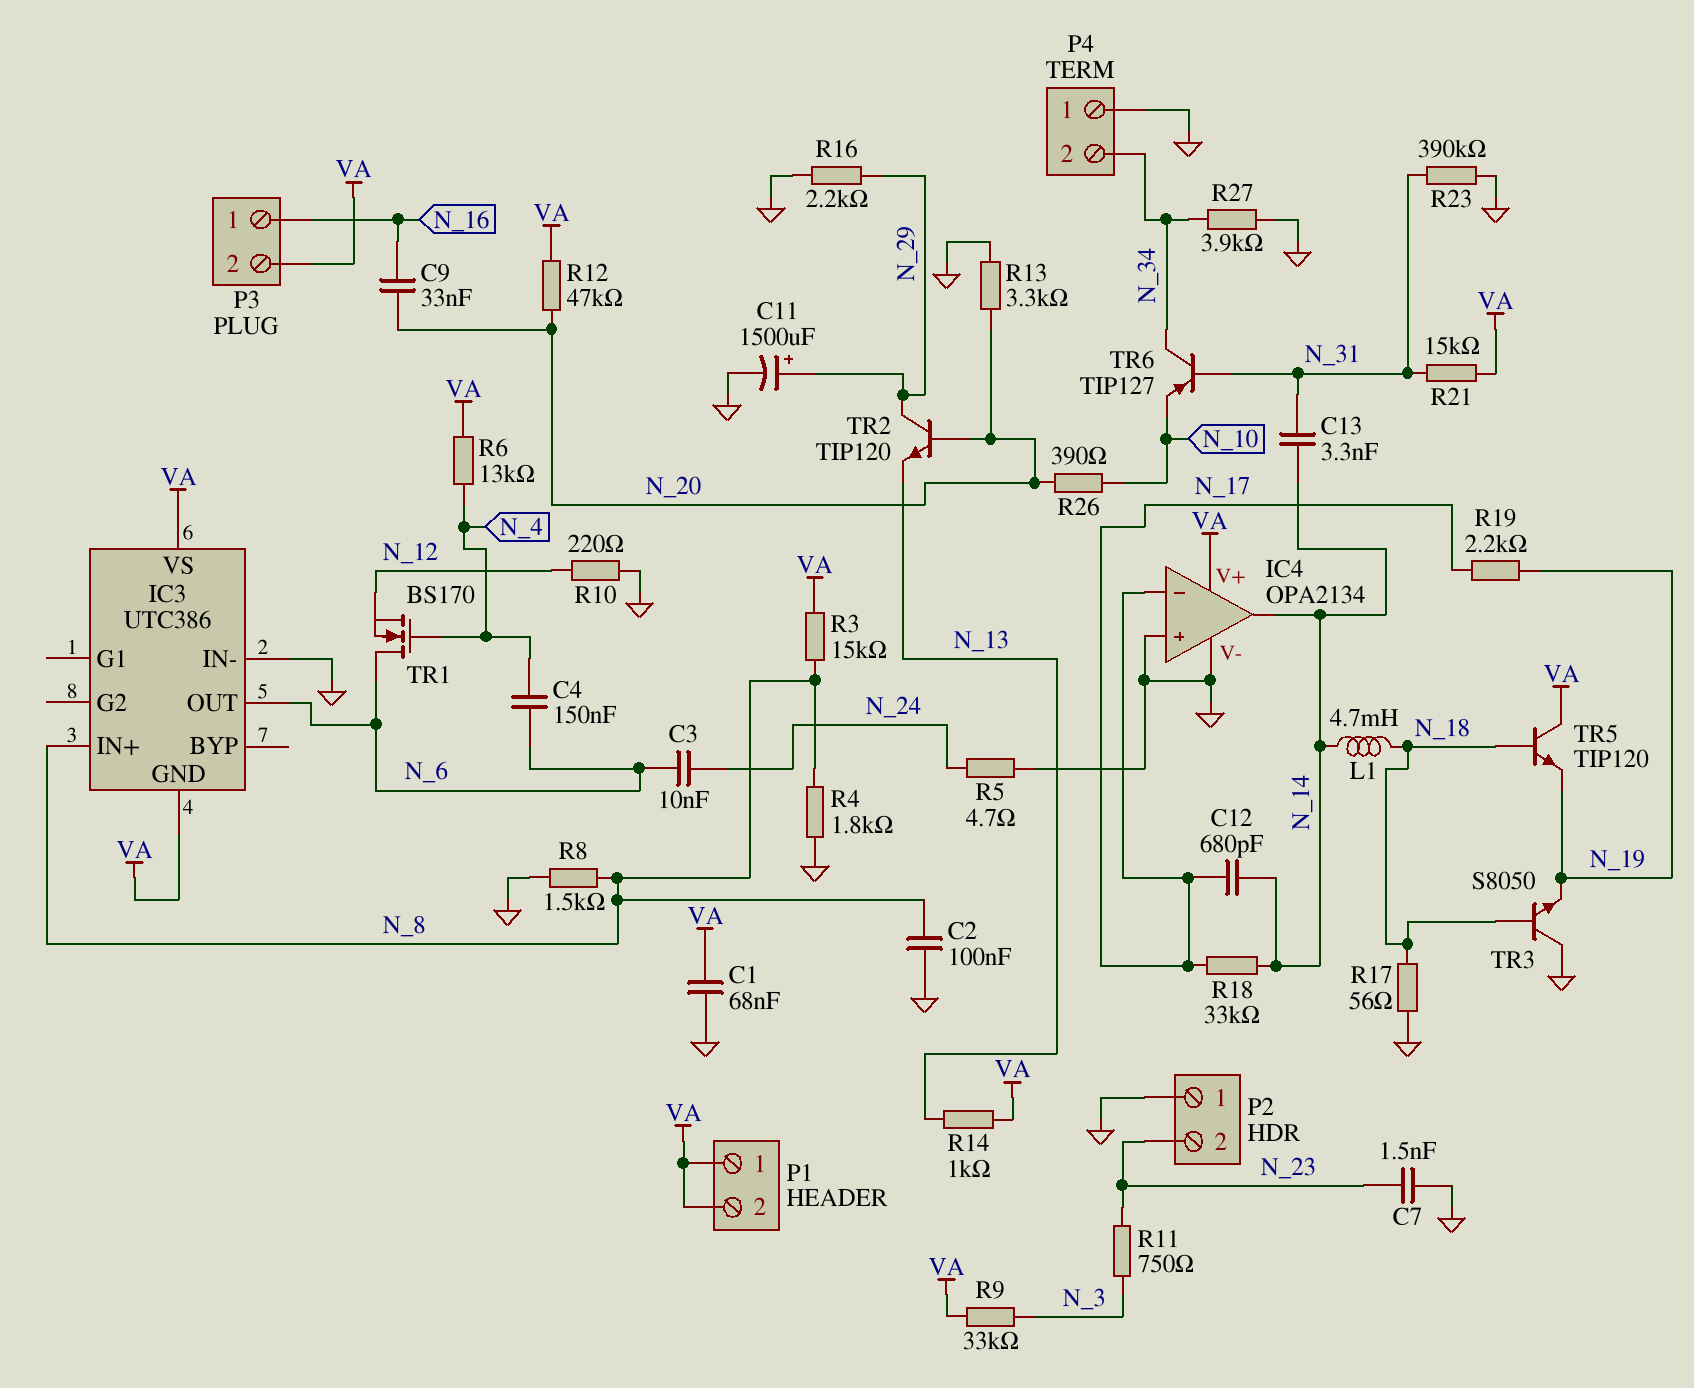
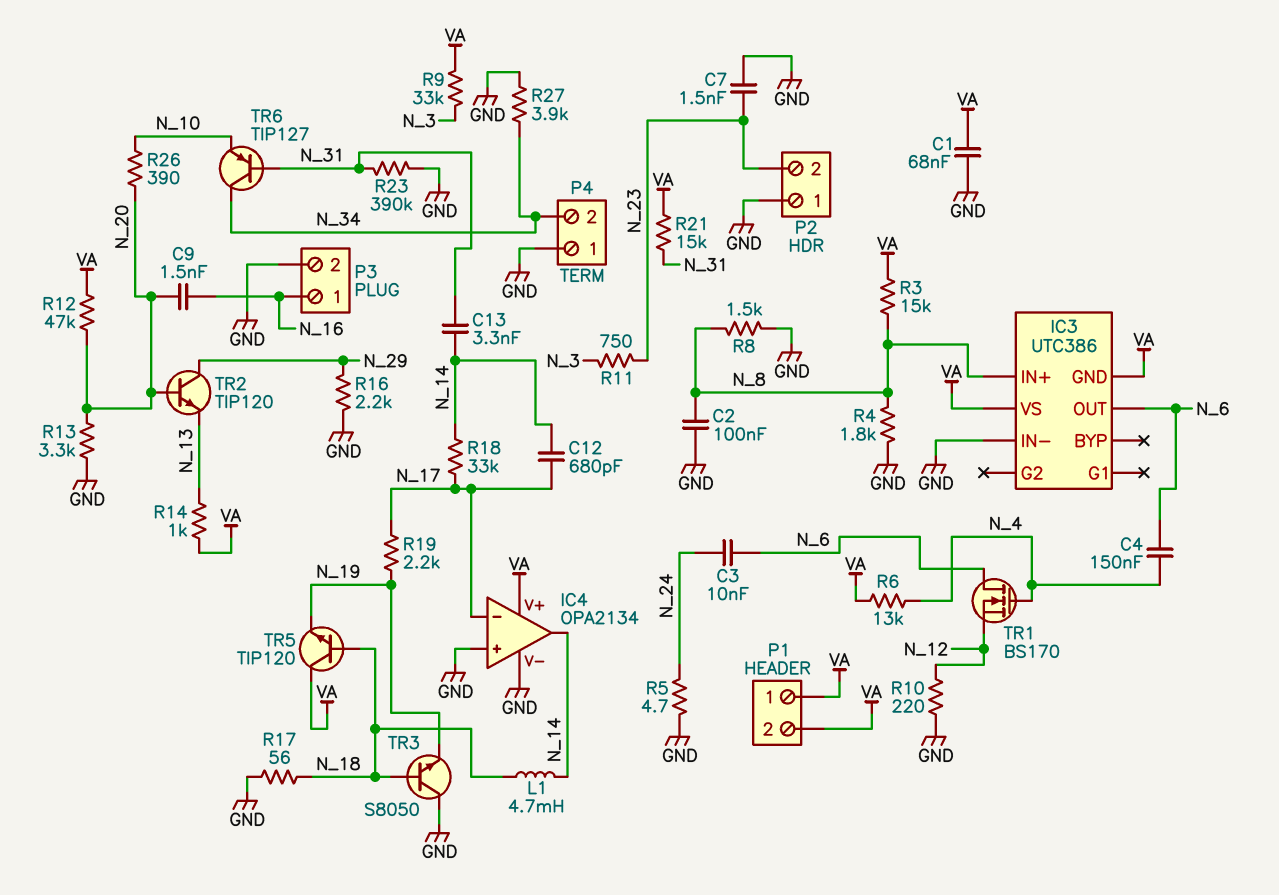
C9: 33nF (N_16, N_20) -> 1.5nF (N_16, N_20)
C11: 1500uF (plus N_29, minus GND) -> none
P3 pin 2: VA -> GND

